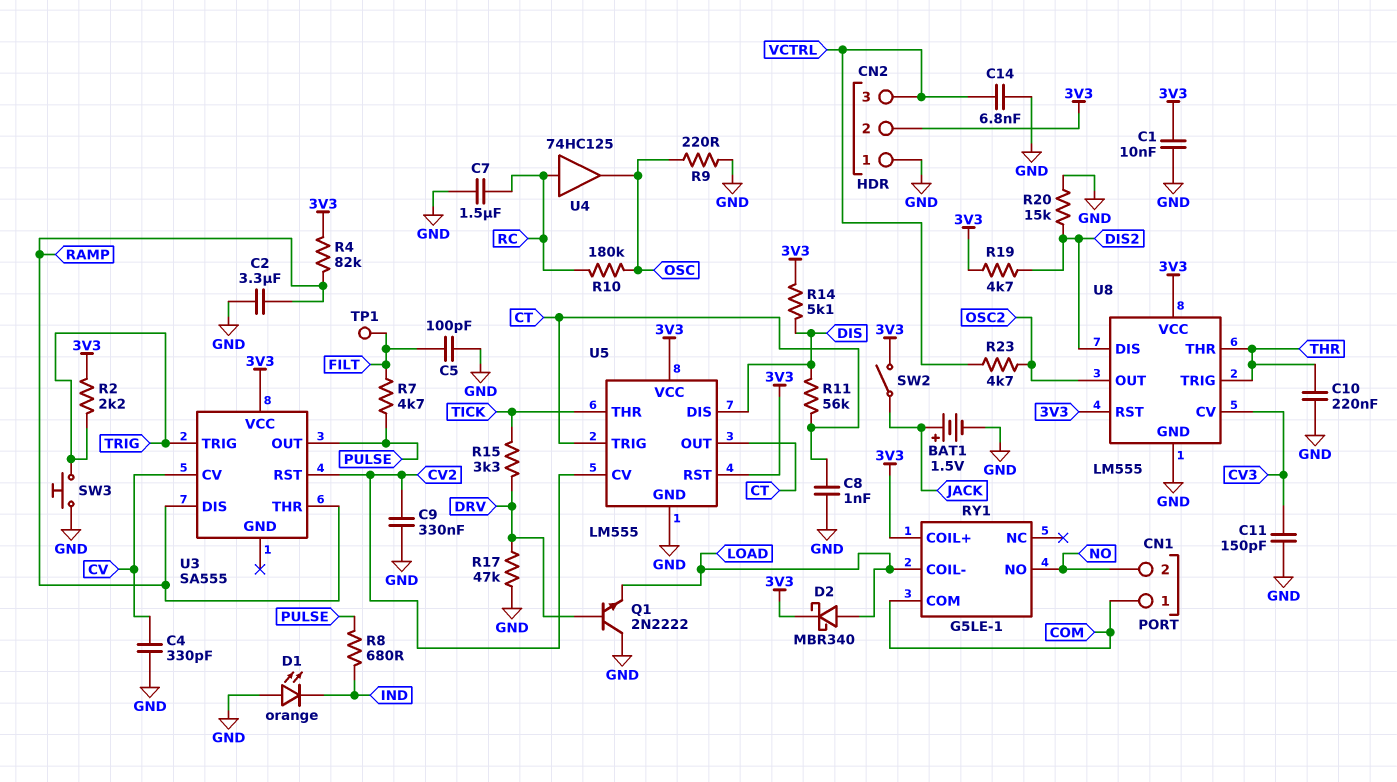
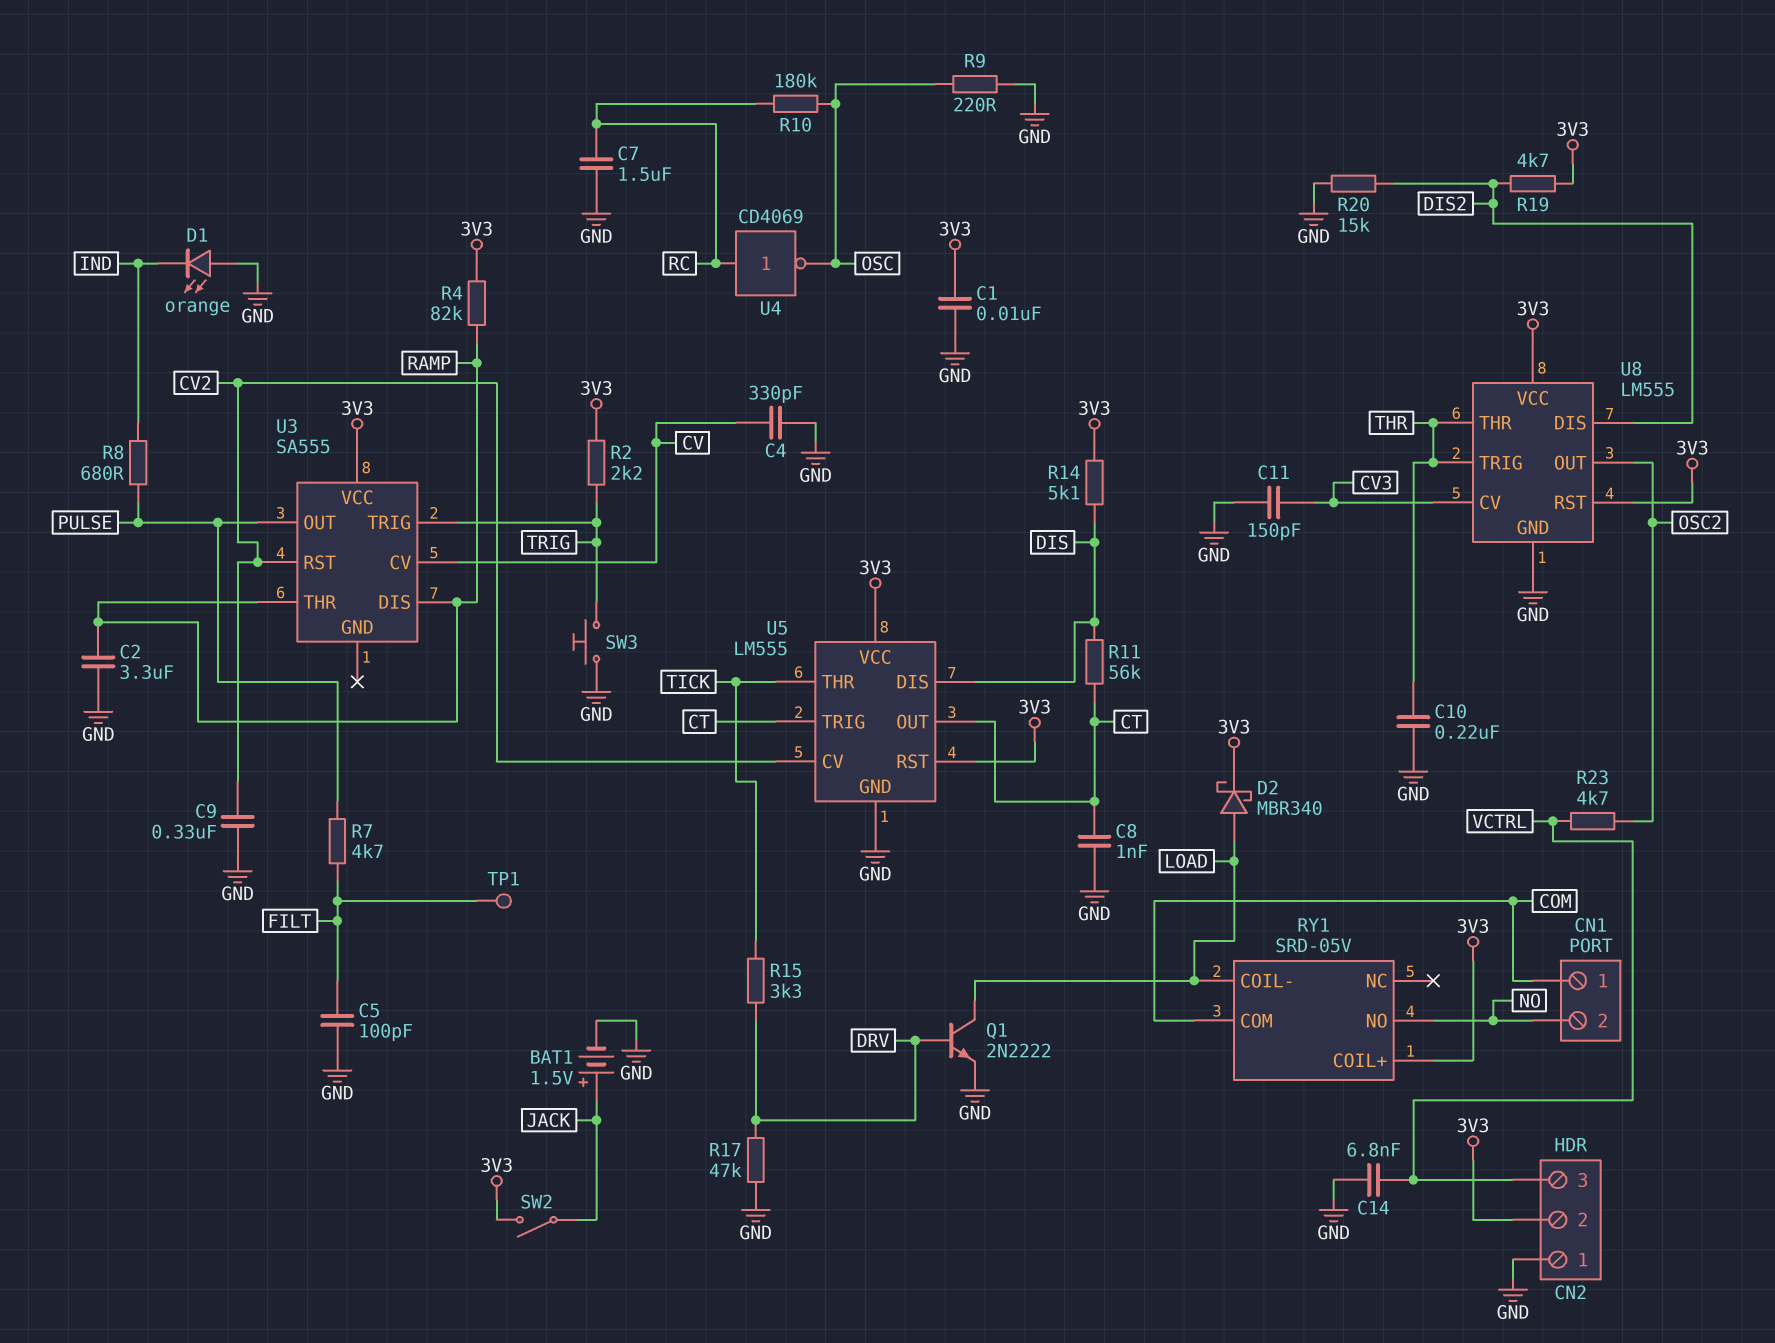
Q1: NPN 2N2222 (B DRV, C GND, E LOAD) -> NPN 2N2222 (B DRV, C LOAD, E GND)
RY1: G5LE-1 -> SRD-05V
U4: buffer 74HC125 (in RC, out OSC) -> NOT CD4069 (in RC, out OSC)

